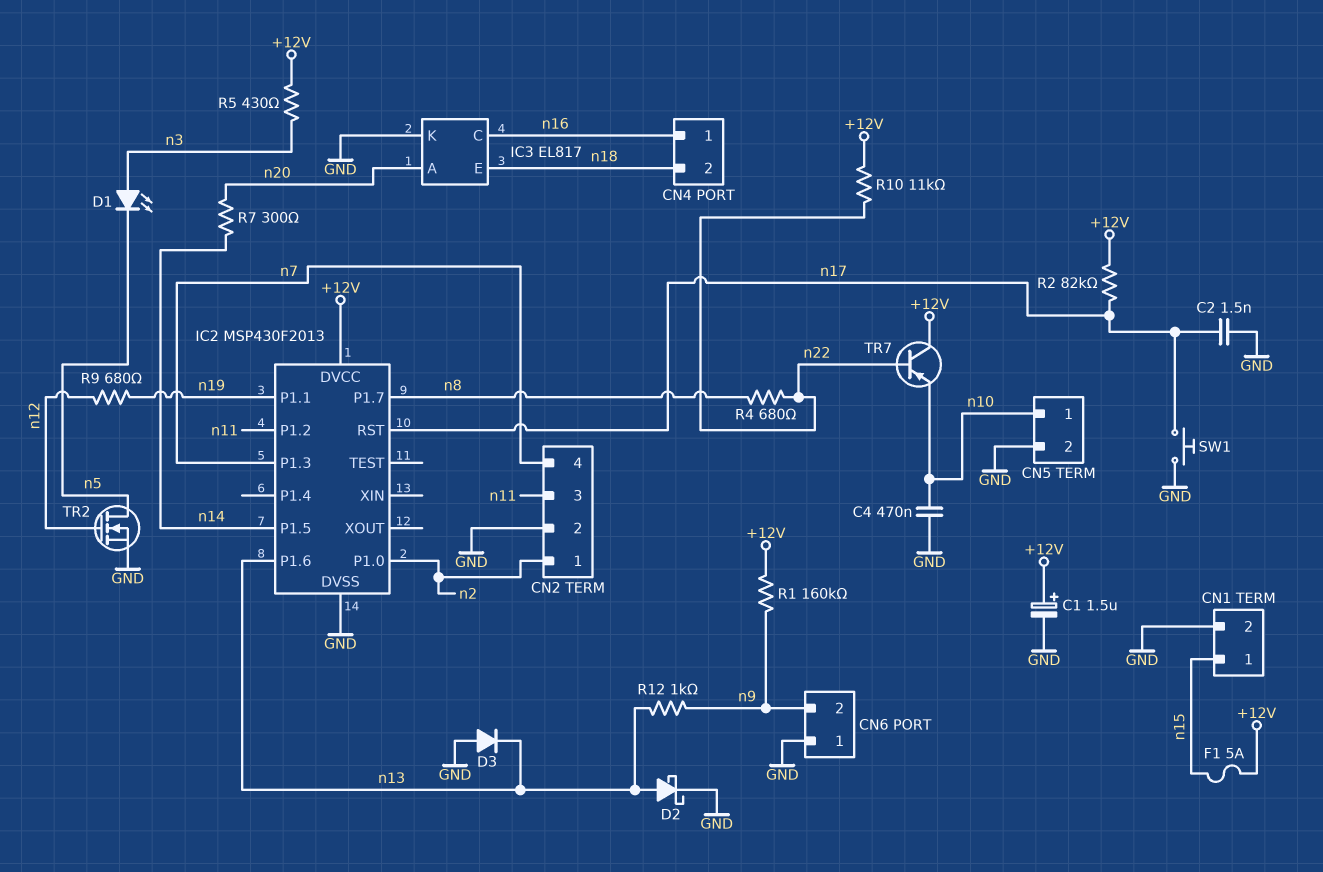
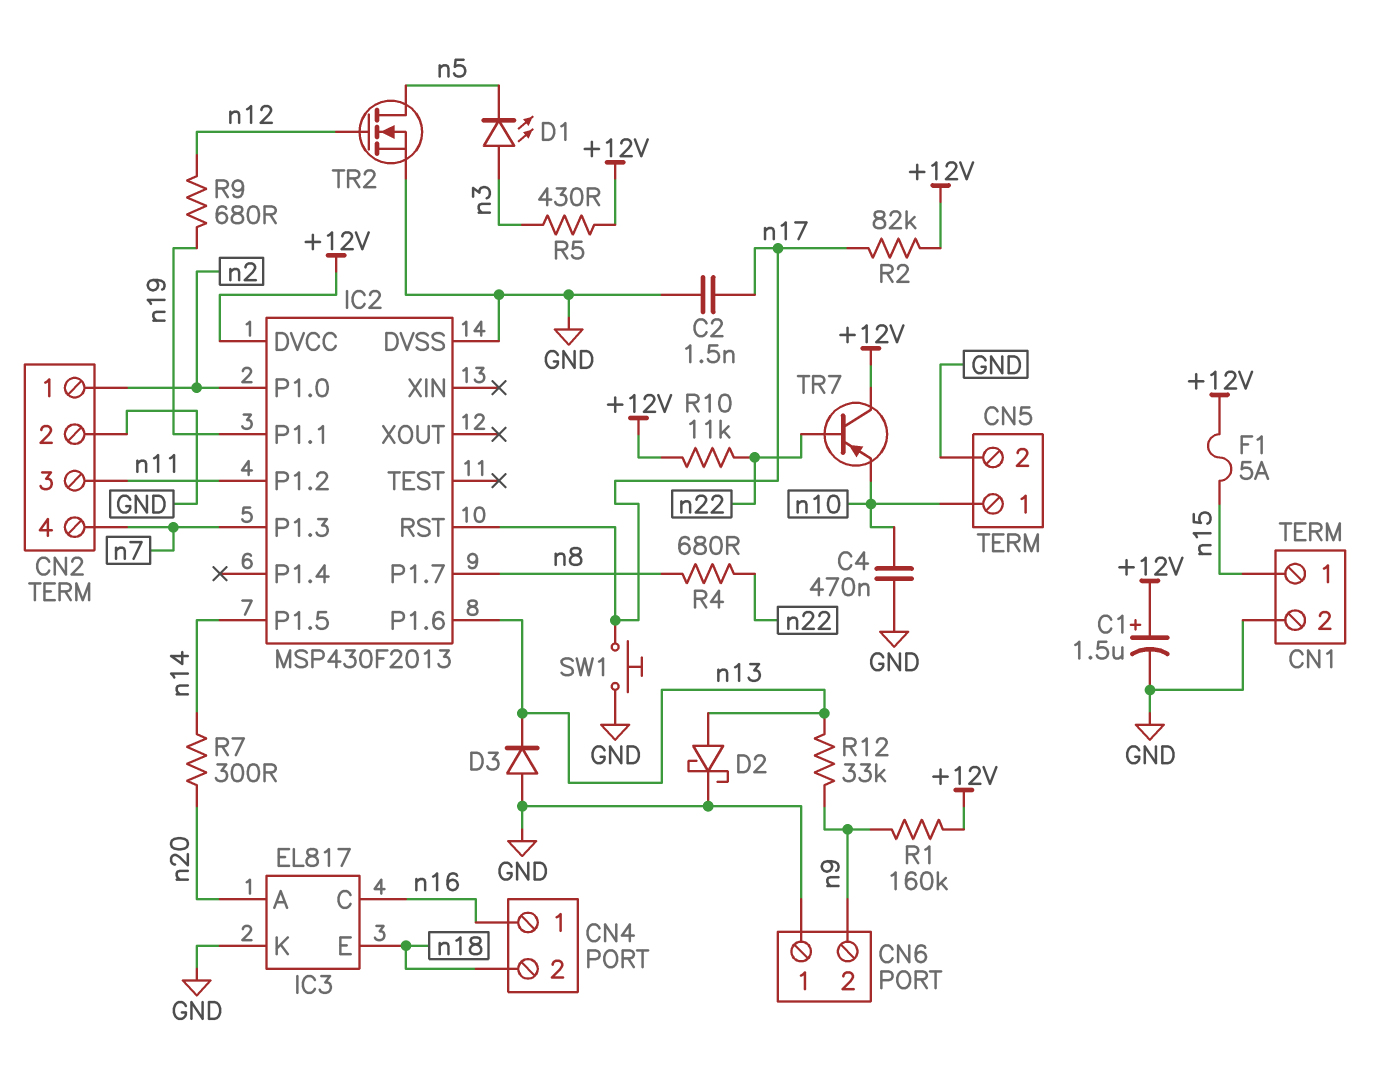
R12: 1k (n9, n13) -> 33k (n9, n13)

